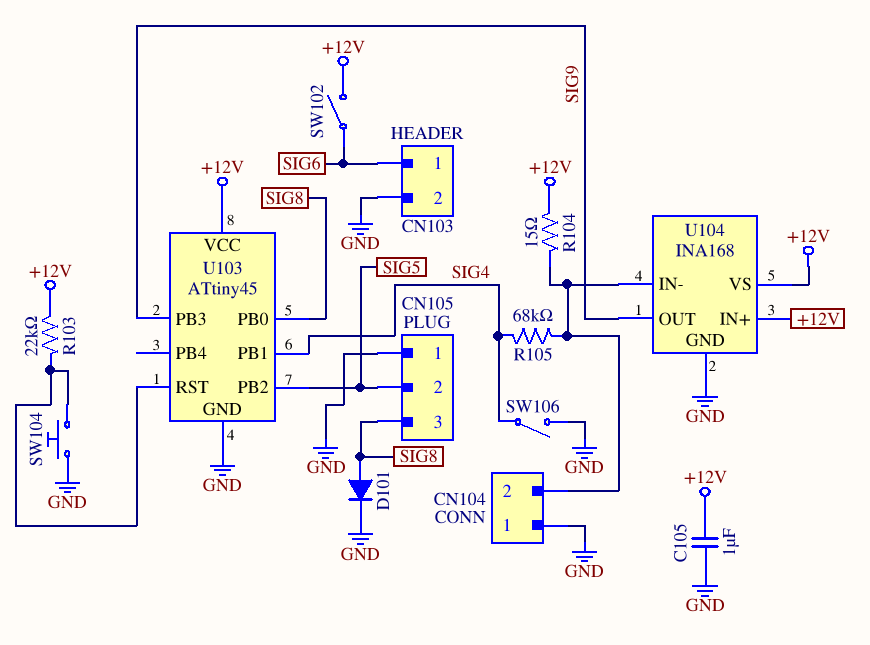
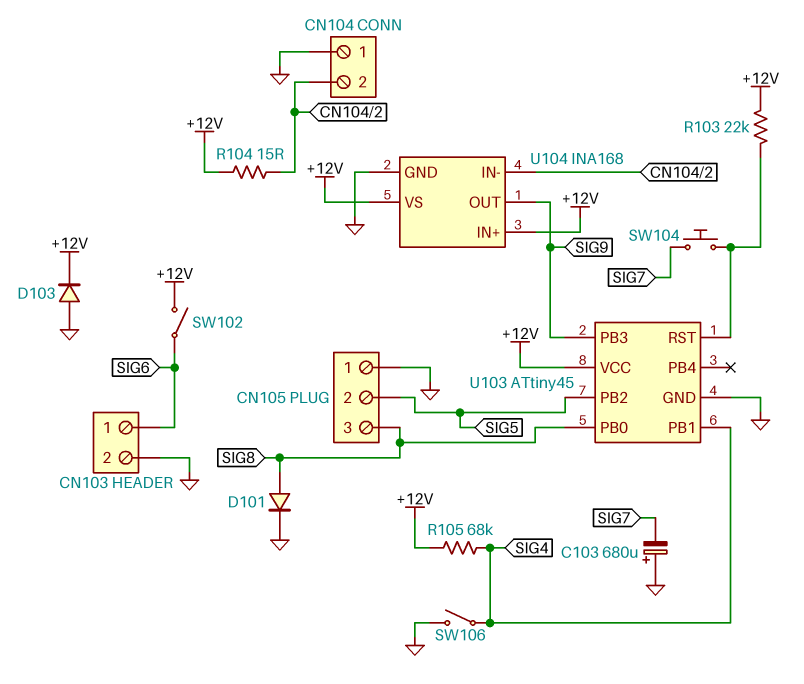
C103: none -> 680uF (plus GND, minus SIG7)
C105: 1uF (+12V, GND) -> none
D103: none -> diode (A GND, K +12V)
R105: 68k (CN104/2, SIG4) -> 68k (+12V, SIG4)
SW104: button (GND, U103/RST) -> button (SIG7, U103/RST)

